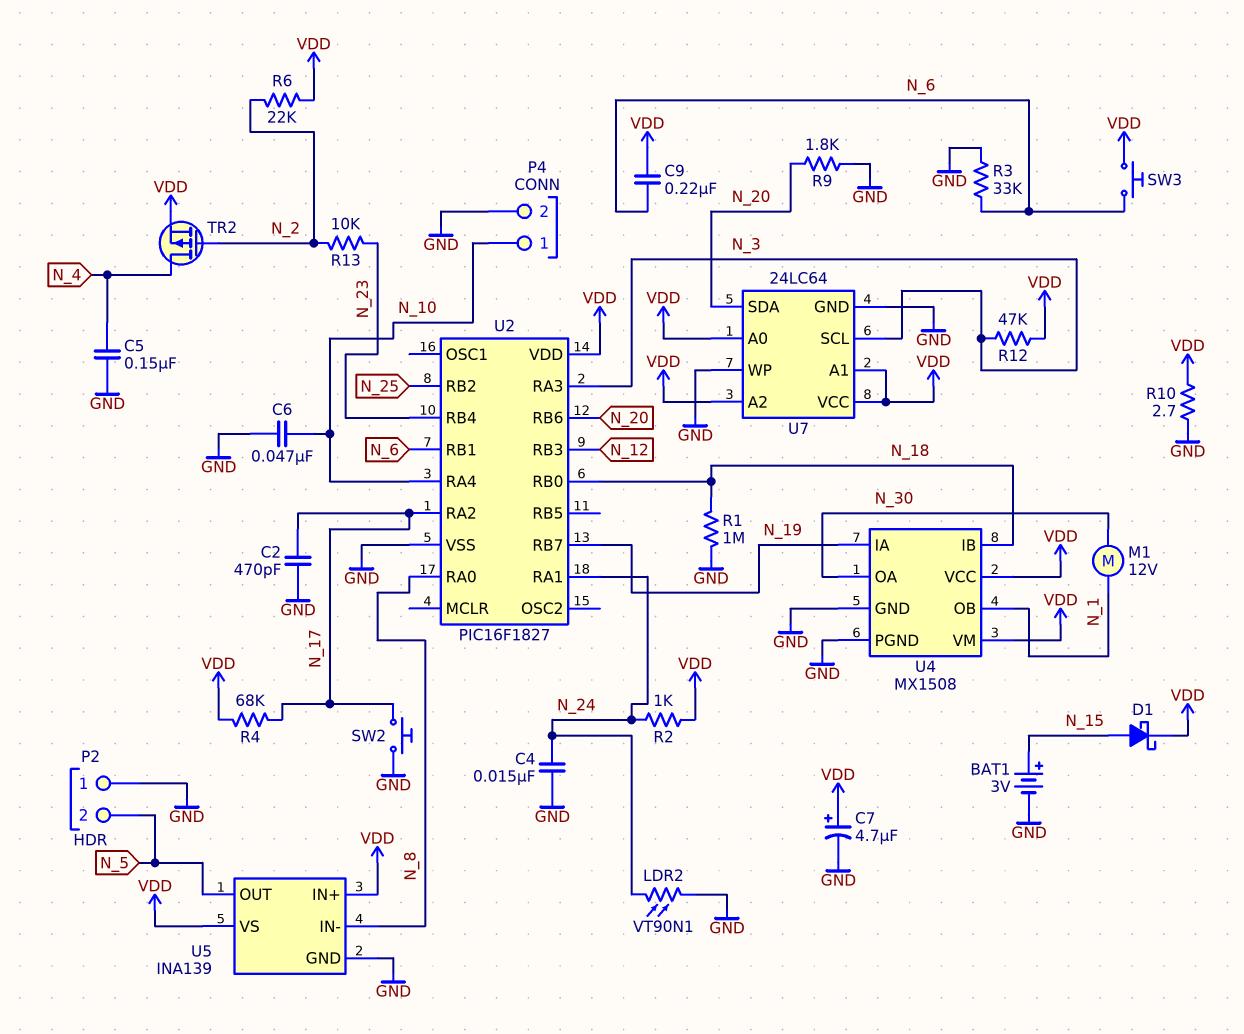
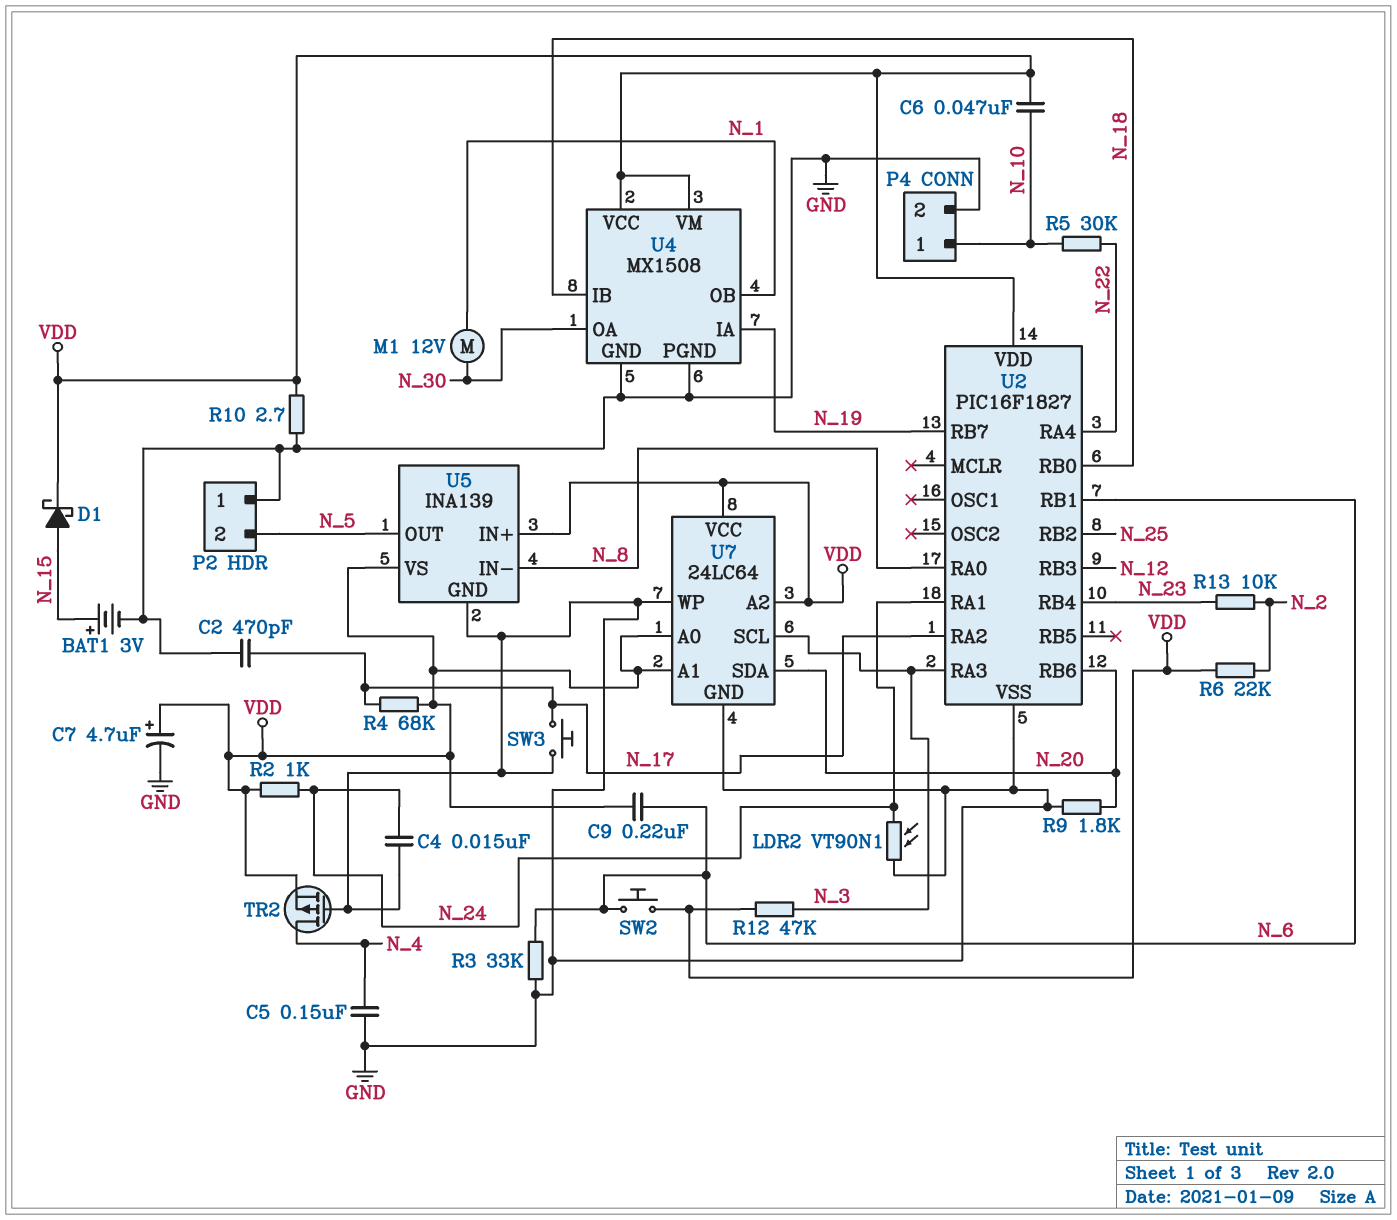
C6: 47nF (GND, N_10) -> 47nF (N_10, VDD)
R1: 1M (GND, N_18) -> none
R5: none -> 30k (N_10, N_22)
SW2: button (GND, N_17) -> button (N_6, VDD)
SW3: button (N_6, VDD) -> button (GND, N_17)
TR2: PMOS (G N_2, D N_4, S VDD) -> PMOS (G GND, D N_4, S VDD)
U2 pin RA4: N_10 -> N_22

